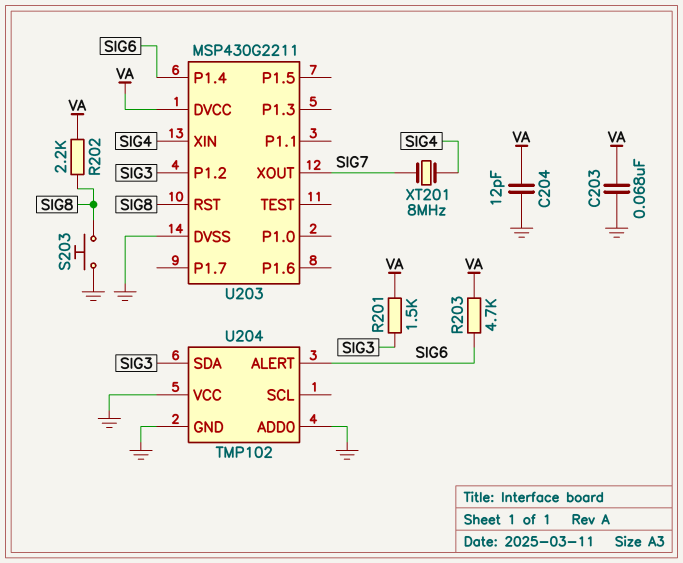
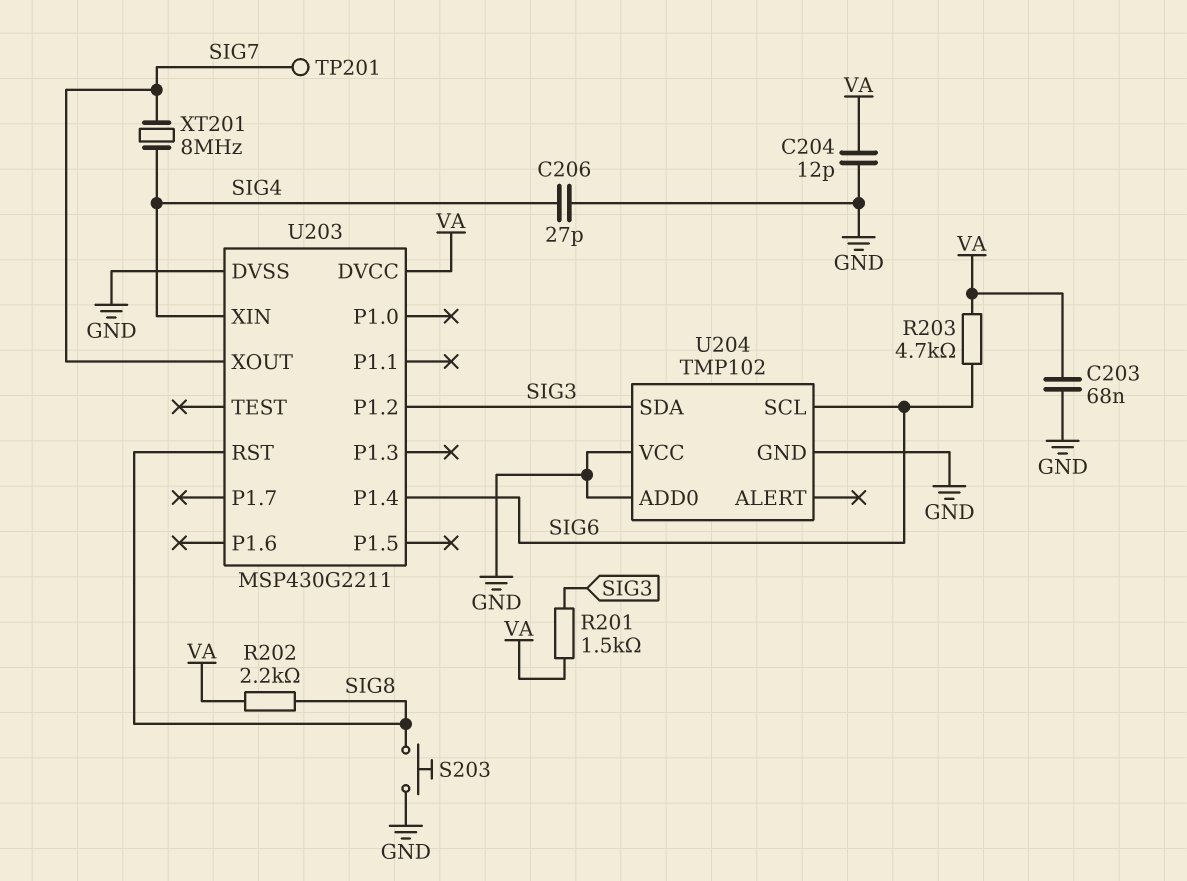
C206: none -> 27pF (GND, SIG4)
TP201: none -> test point (SIG7)
U204 pin ALERT: SIG6 -> none
U204 pin SCL: none -> SIG6

